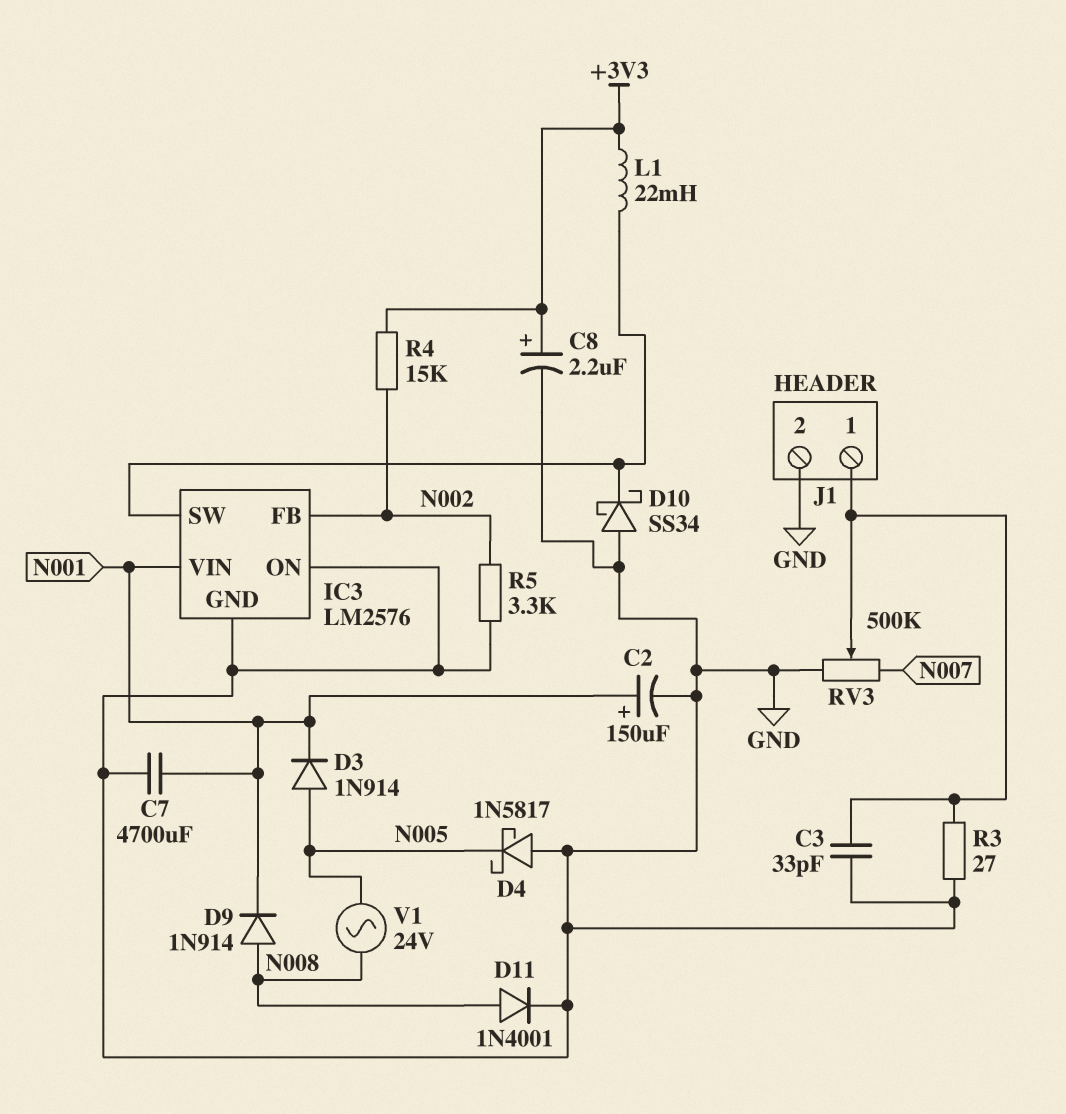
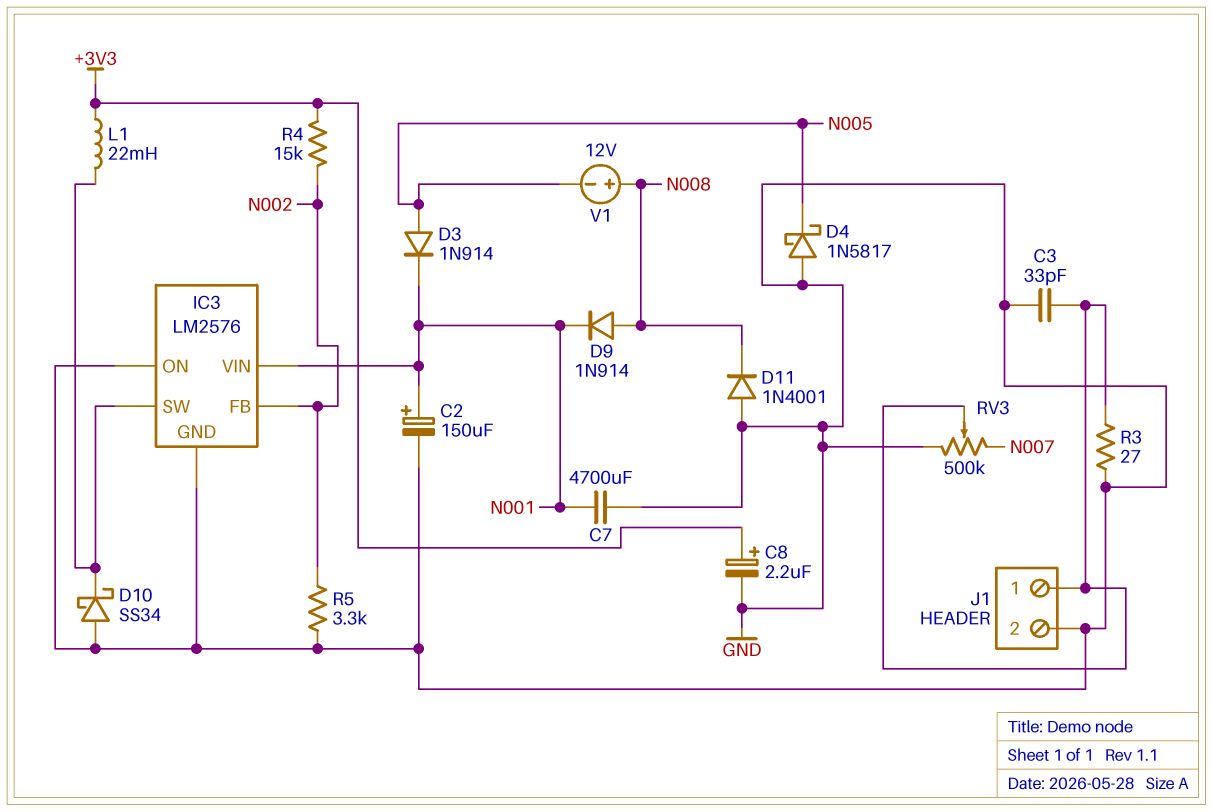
D11: diode 1N4001 (A N008, K GND) -> diode 1N4001 (A GND, K N008)
V1: AC 24V (N005, N008) -> 12V (plus N008, minus N005)

